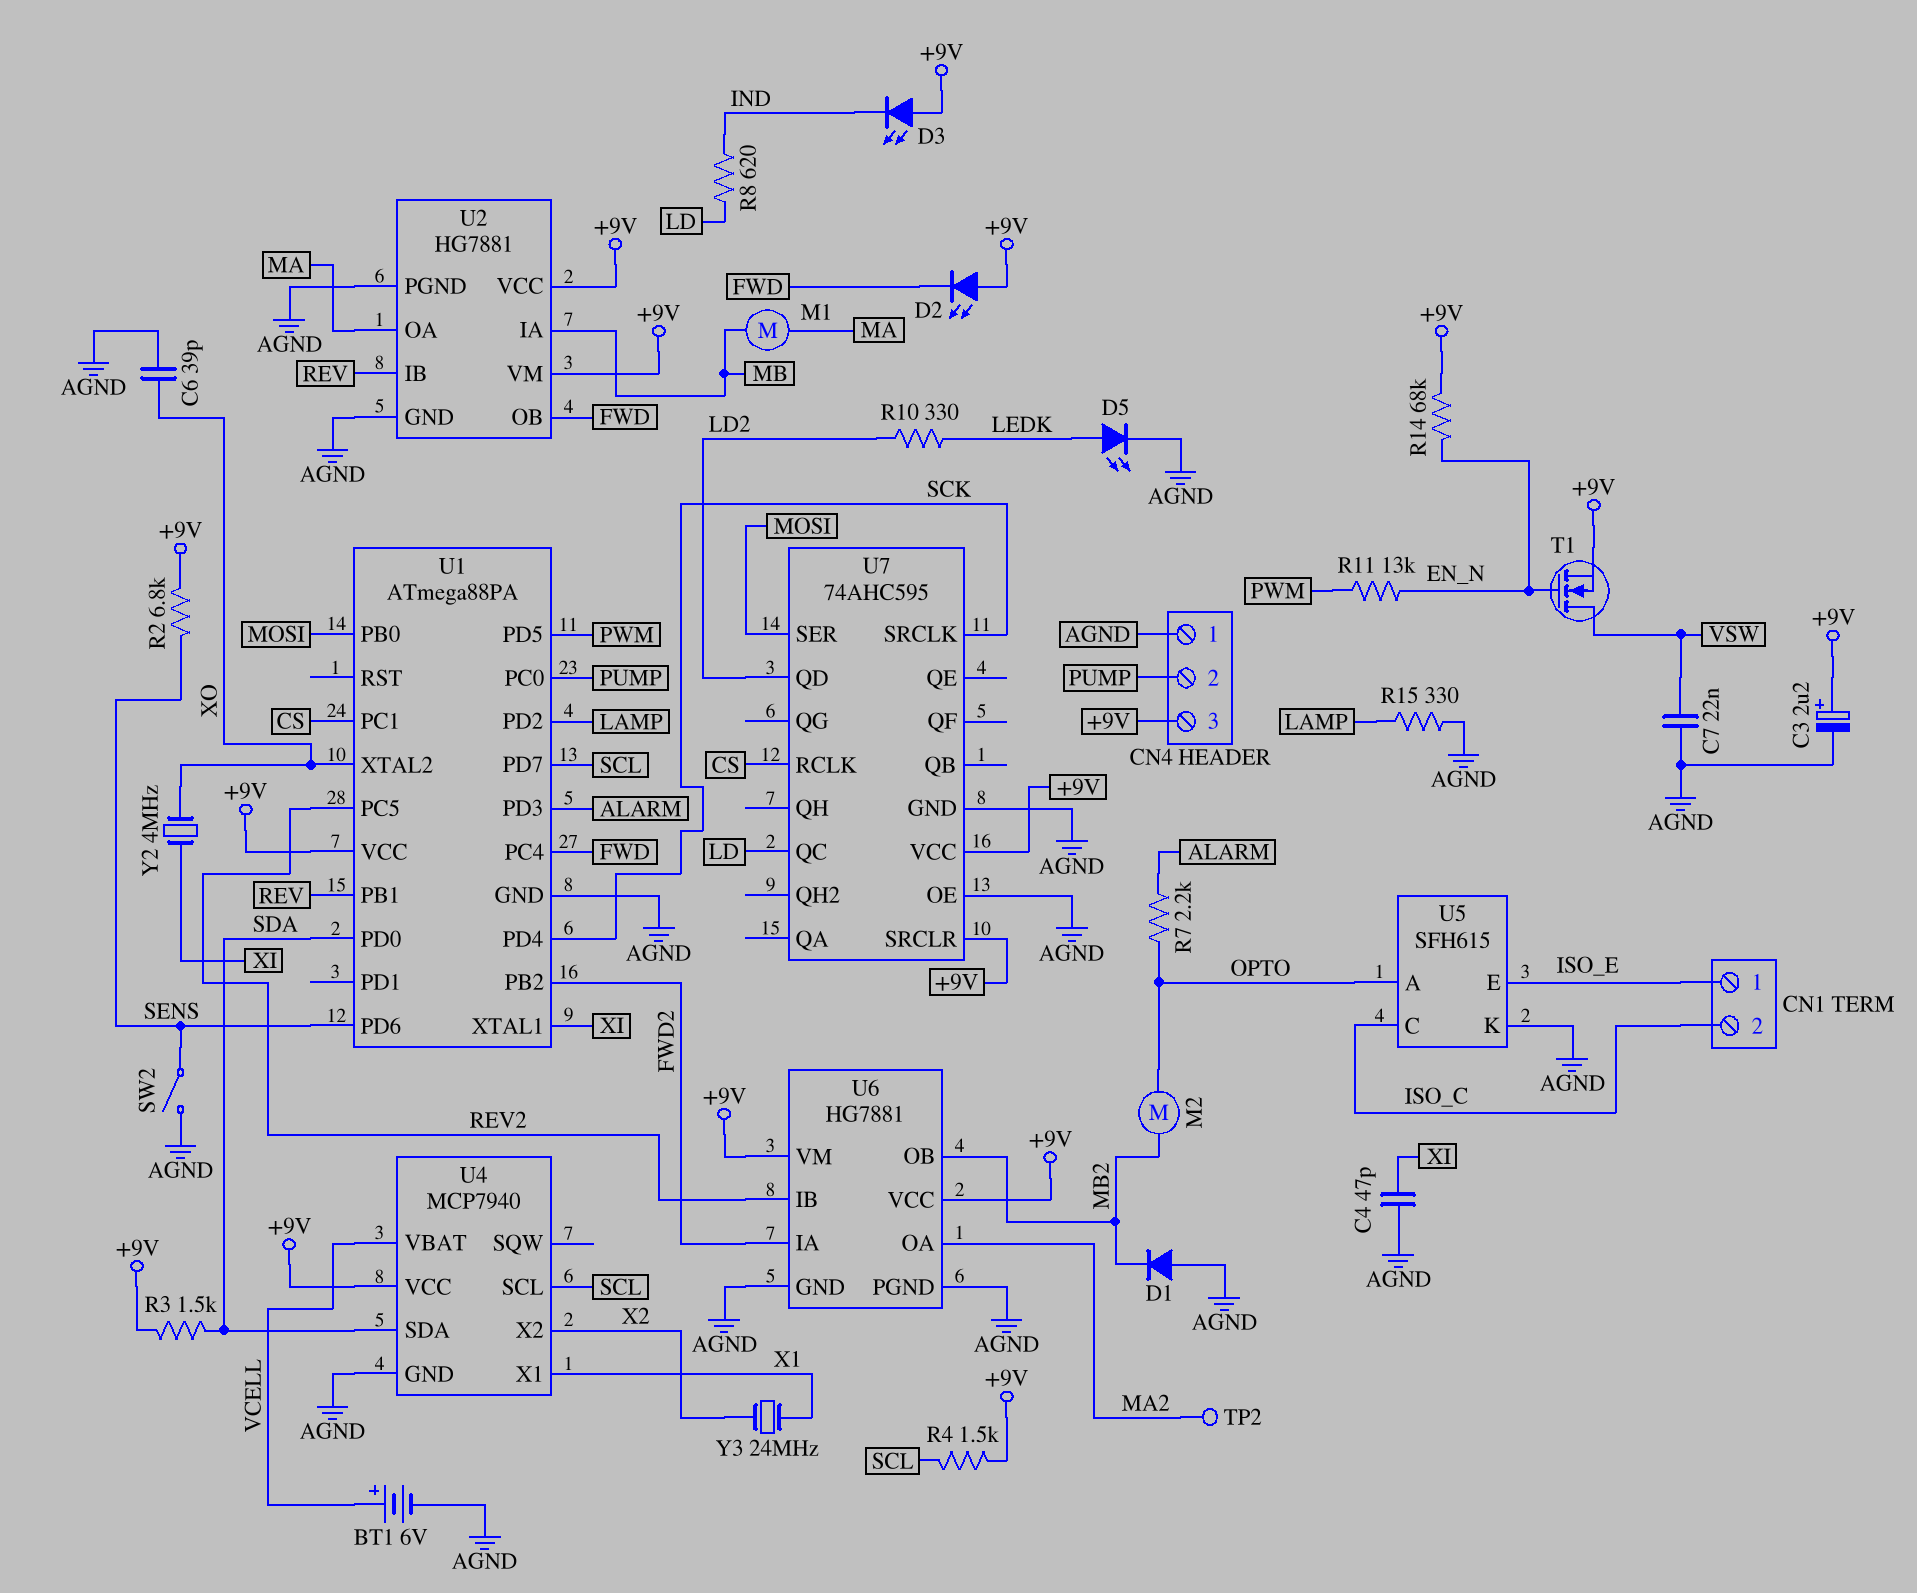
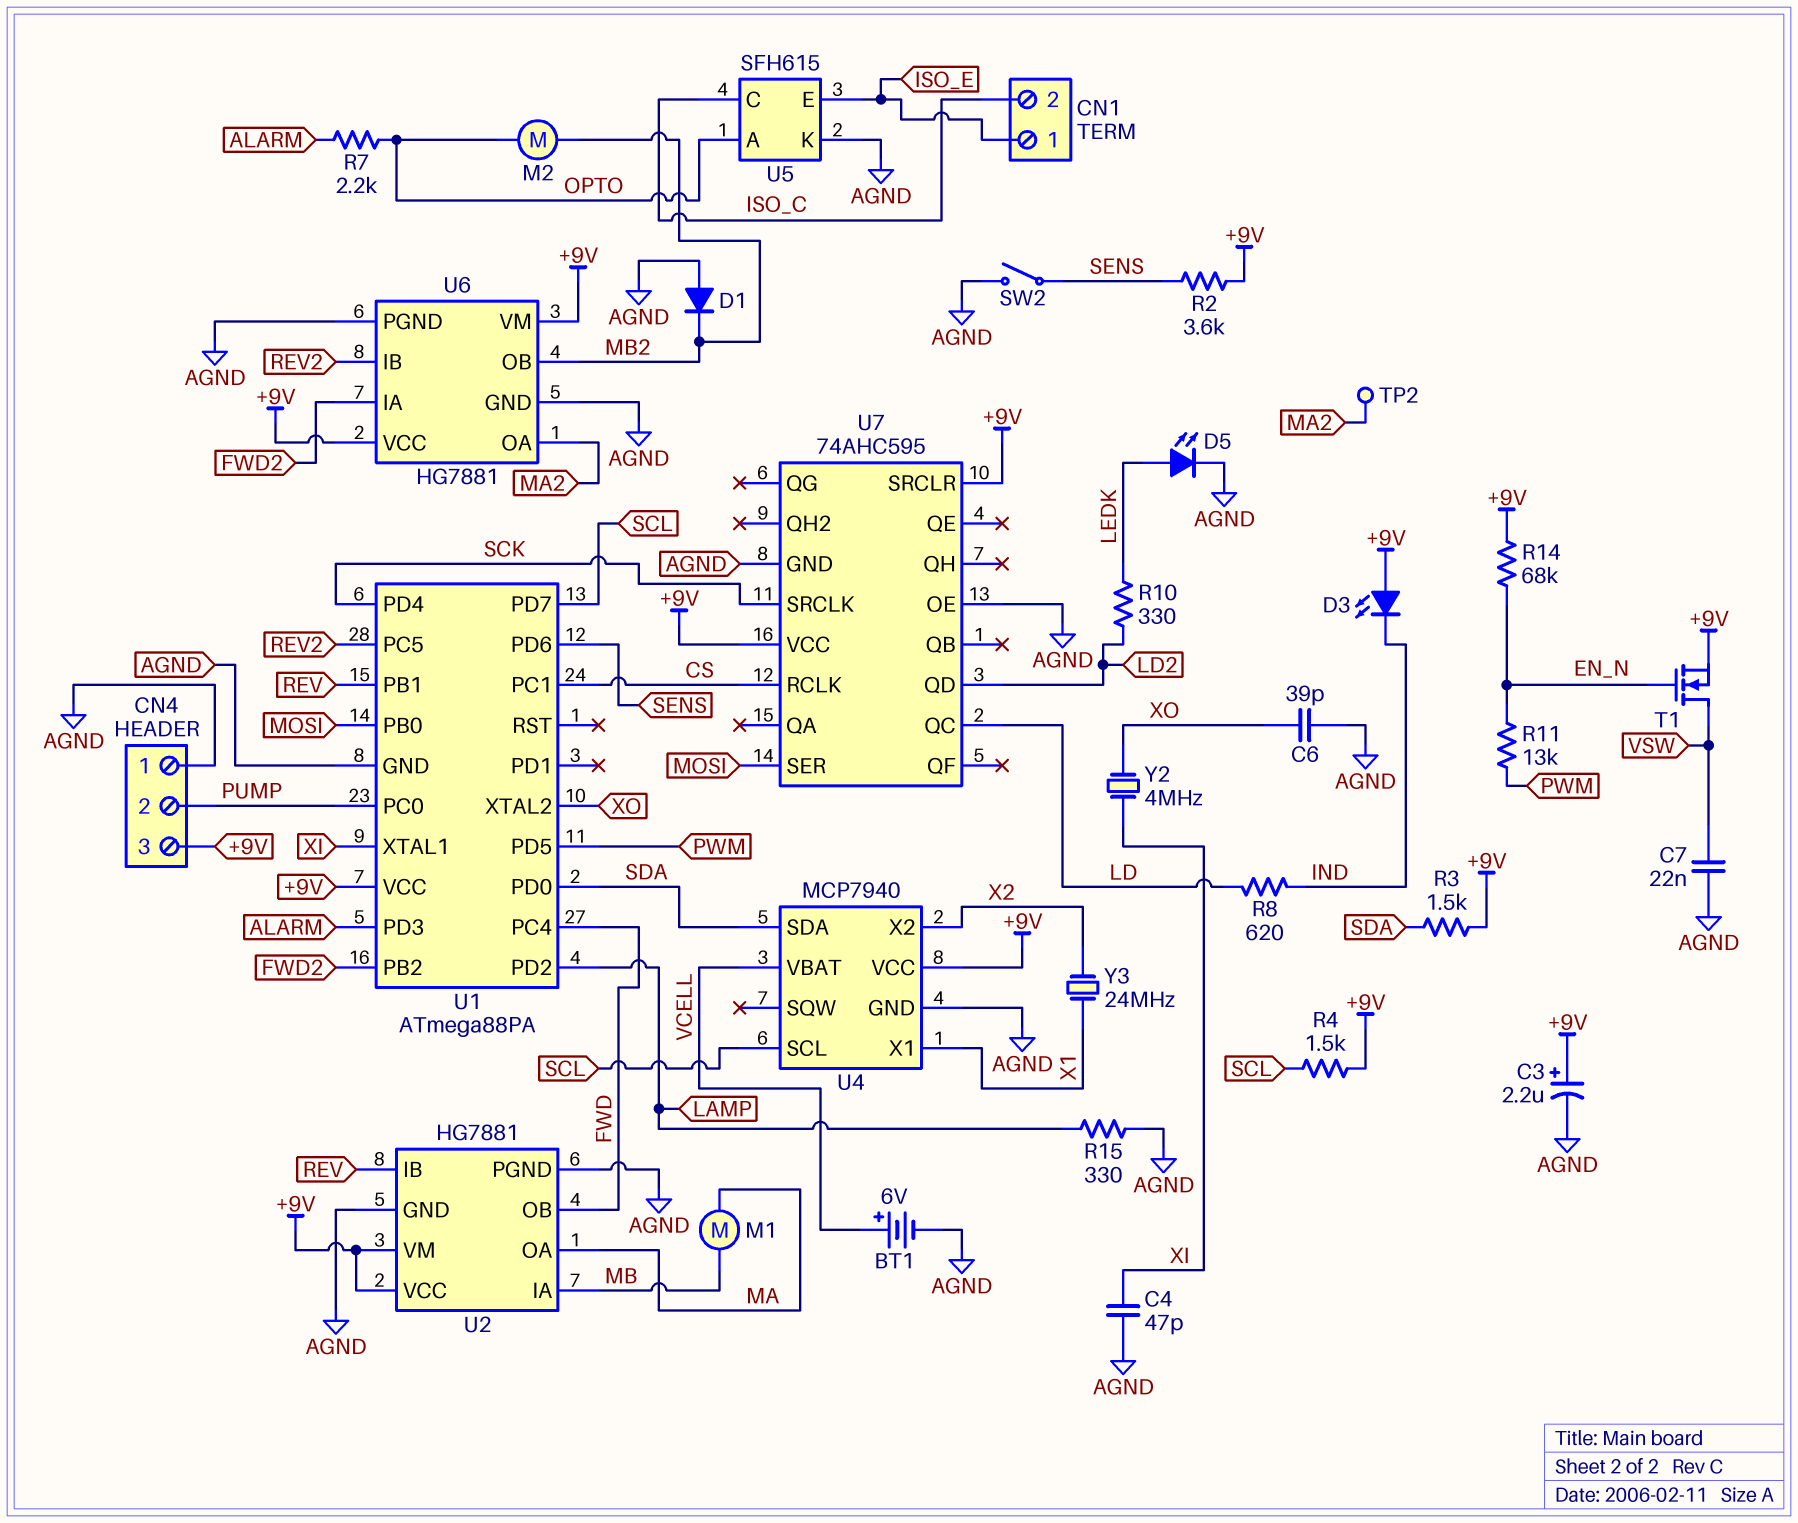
D2: LED (A +9V, K FWD) -> none
R2: 6.8k (+9V, SENS) -> 3.6k (+9V, SENS)

